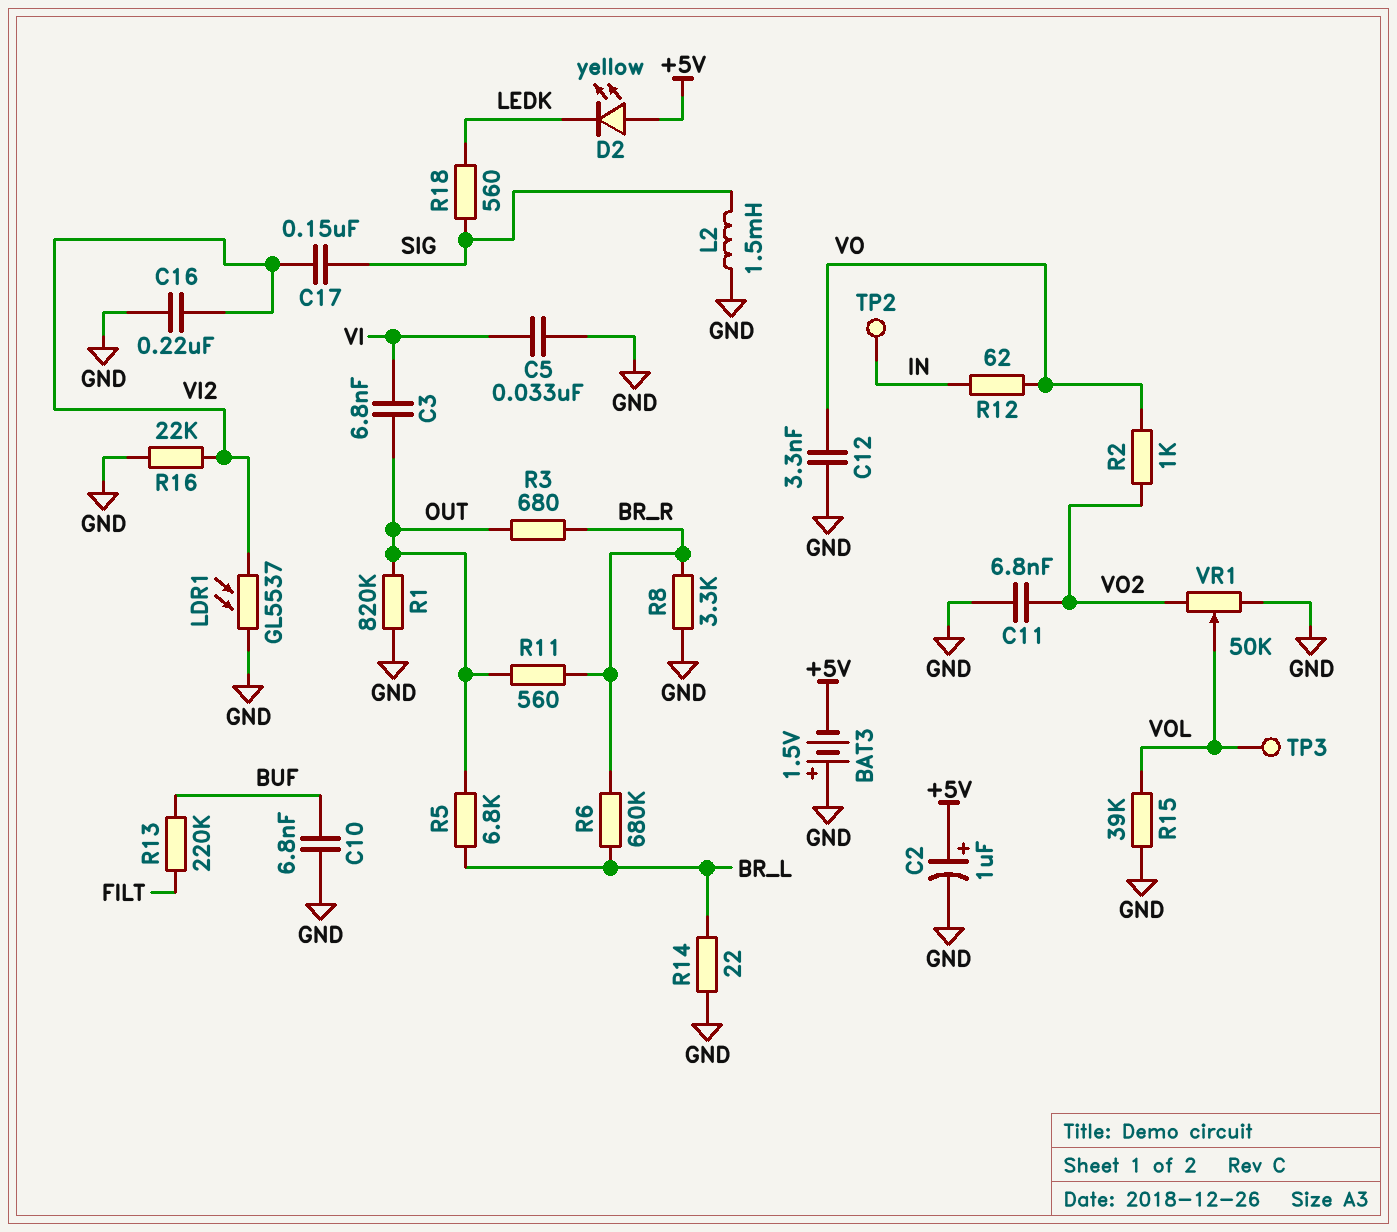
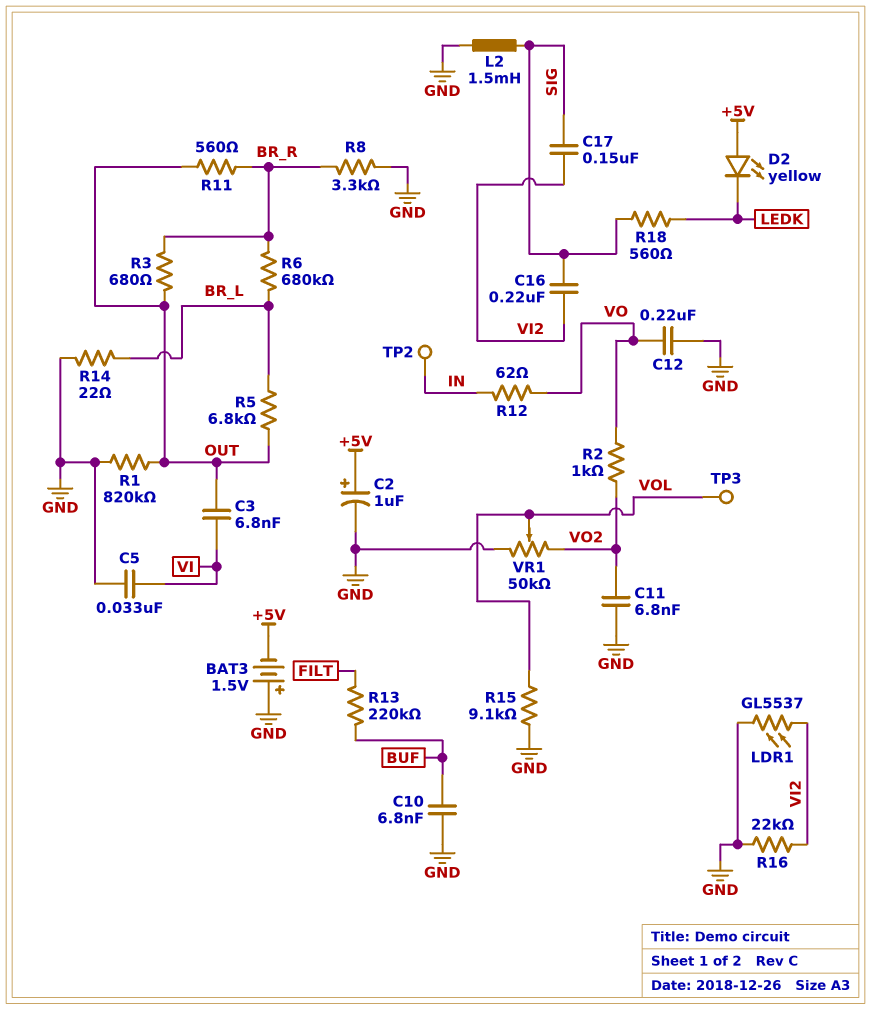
C12: 3.3nF (GND, VO) -> 220nF (GND, VO)
C16: 220nF (GND, VI2) -> 220nF (SIG, VI2)
R15: 39k (GND, VOL) -> 9.1k (GND, VOL)

